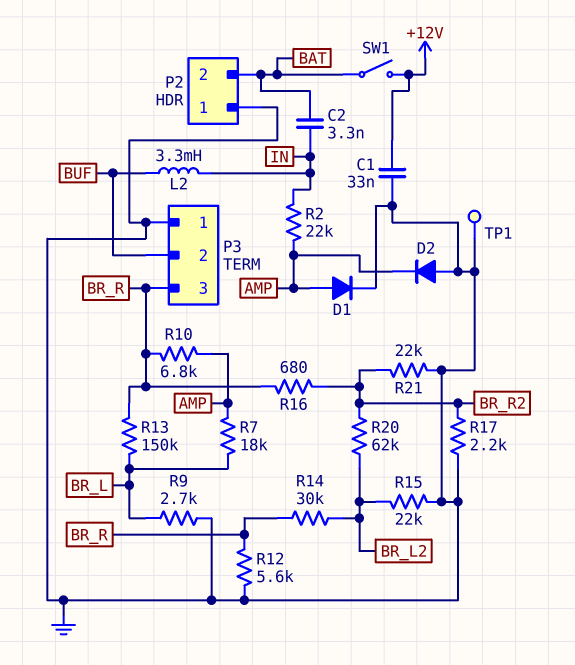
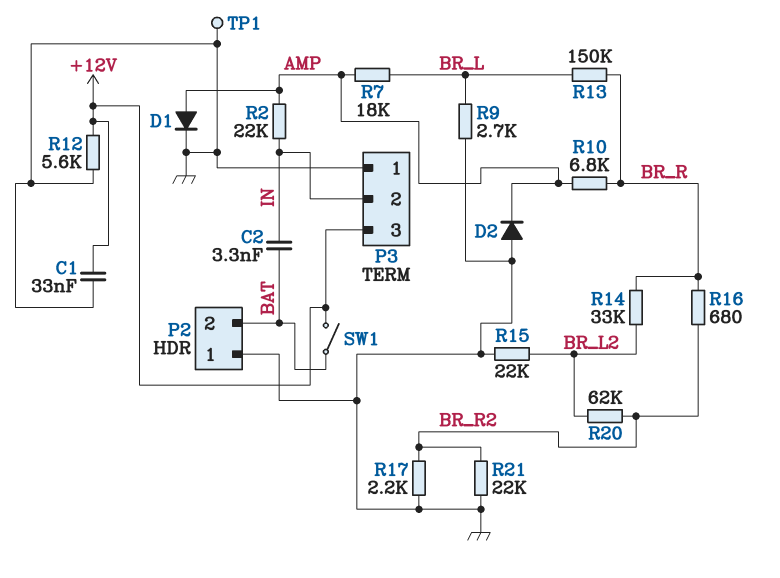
L2: 3.3mH (BUF, IN) -> none
P3 pin 2: BUF -> IN
P3 pin 3: BR_R -> +12V
R12: 5.6k (BR_R, GND) -> 5.6k (+12V, GND)
R14: 30k (BR_L2, BR_R) -> 33k (BR_L2, BR_R)

